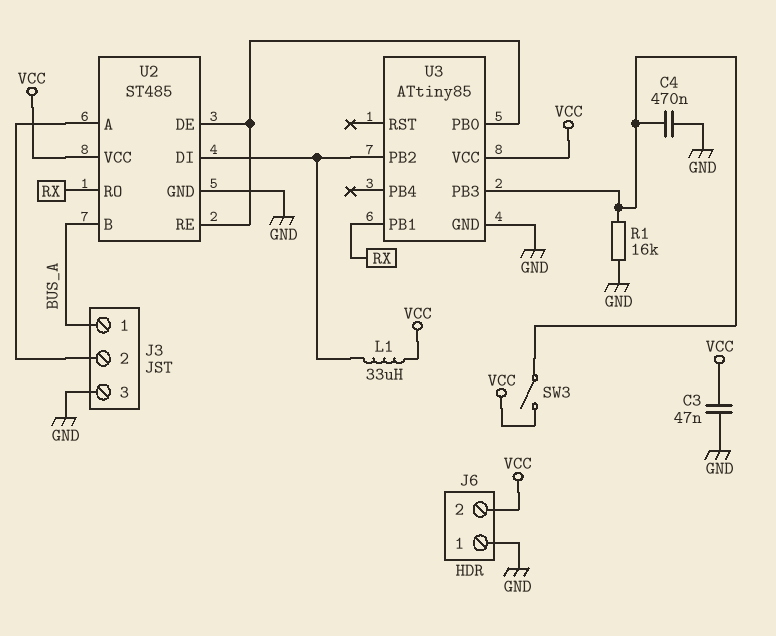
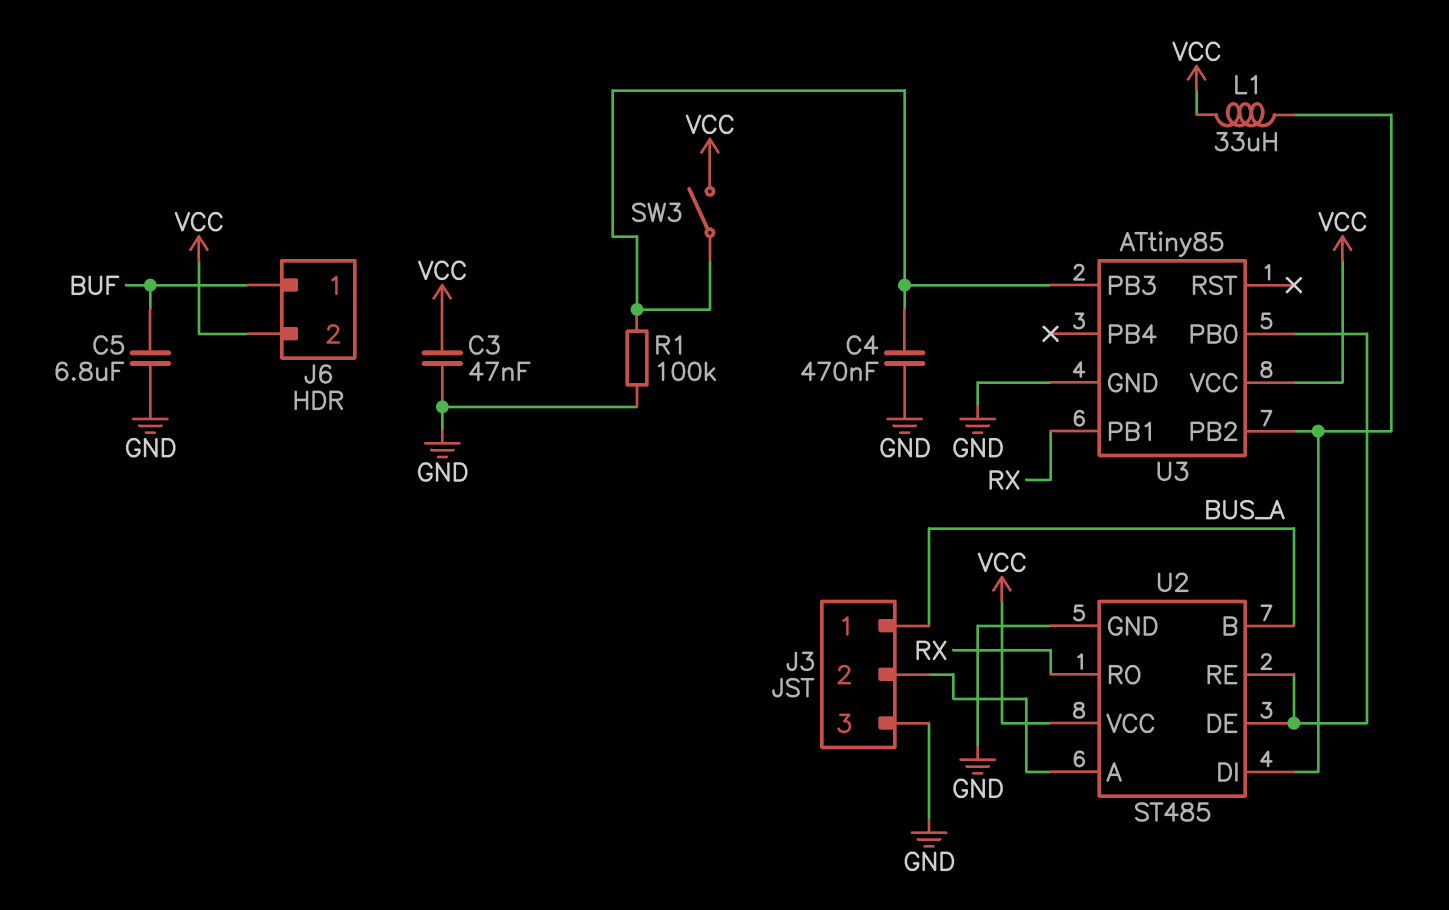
C5: none -> 6.8uF (BUF, GND)
J6 pin 1: GND -> BUF
R1: 16k (GND, U3/PB3) -> 100k (GND, U3/PB3)

